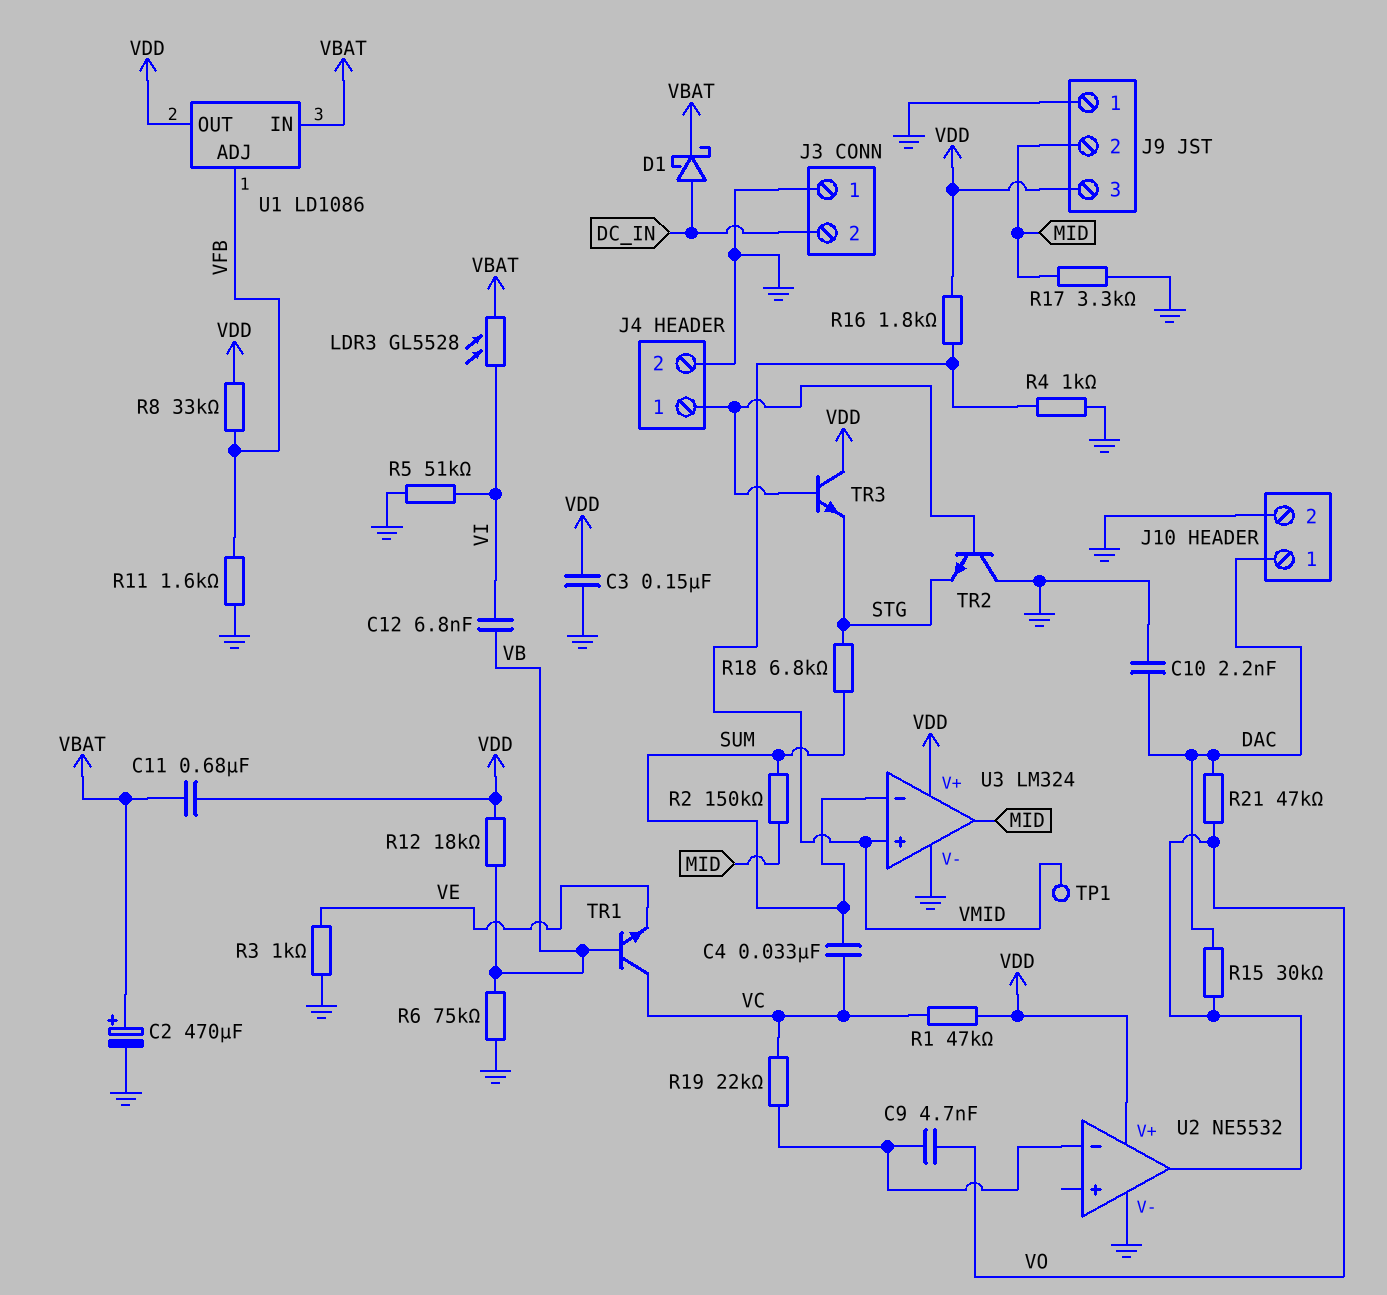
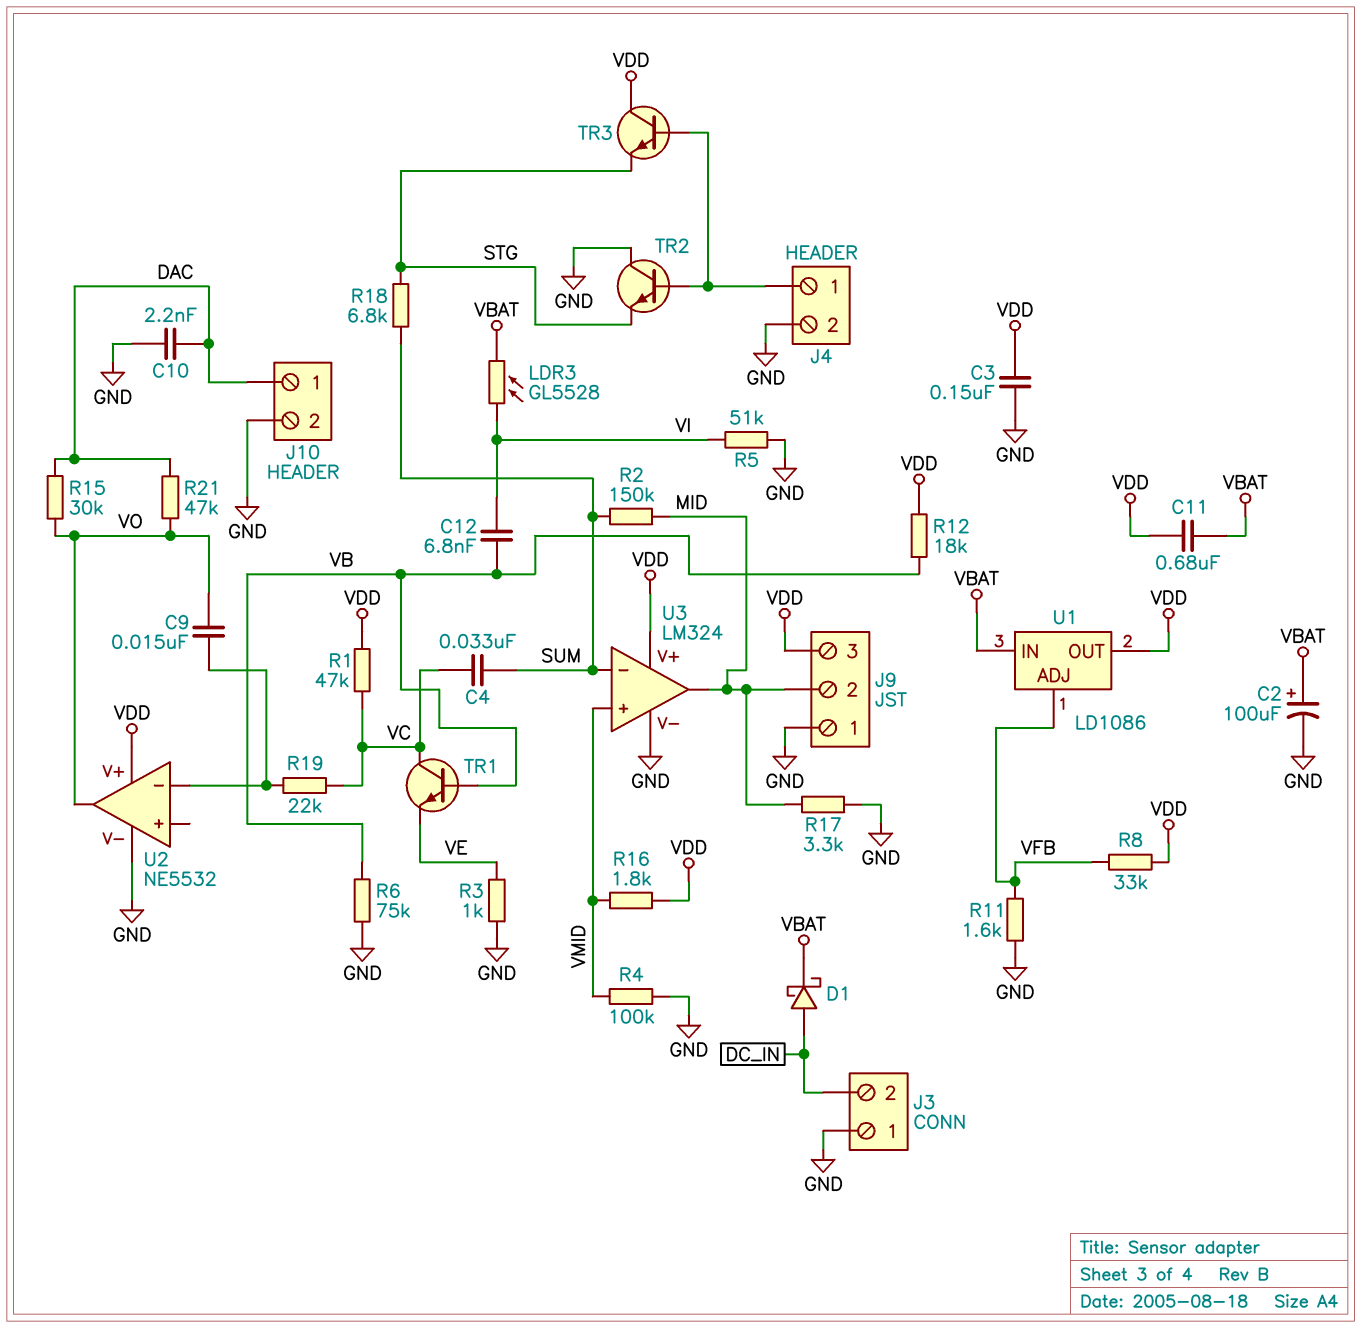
C2: 470uF (plus VBAT, minus GND) -> 100uF (plus VBAT, minus GND)
C9: 4.7nF (U2/in-, VO) -> 15nF (U2/in-, VO)
R4: 1k (GND, VMID) -> 100k (GND, VMID)
TP1: test point (VMID) -> none

